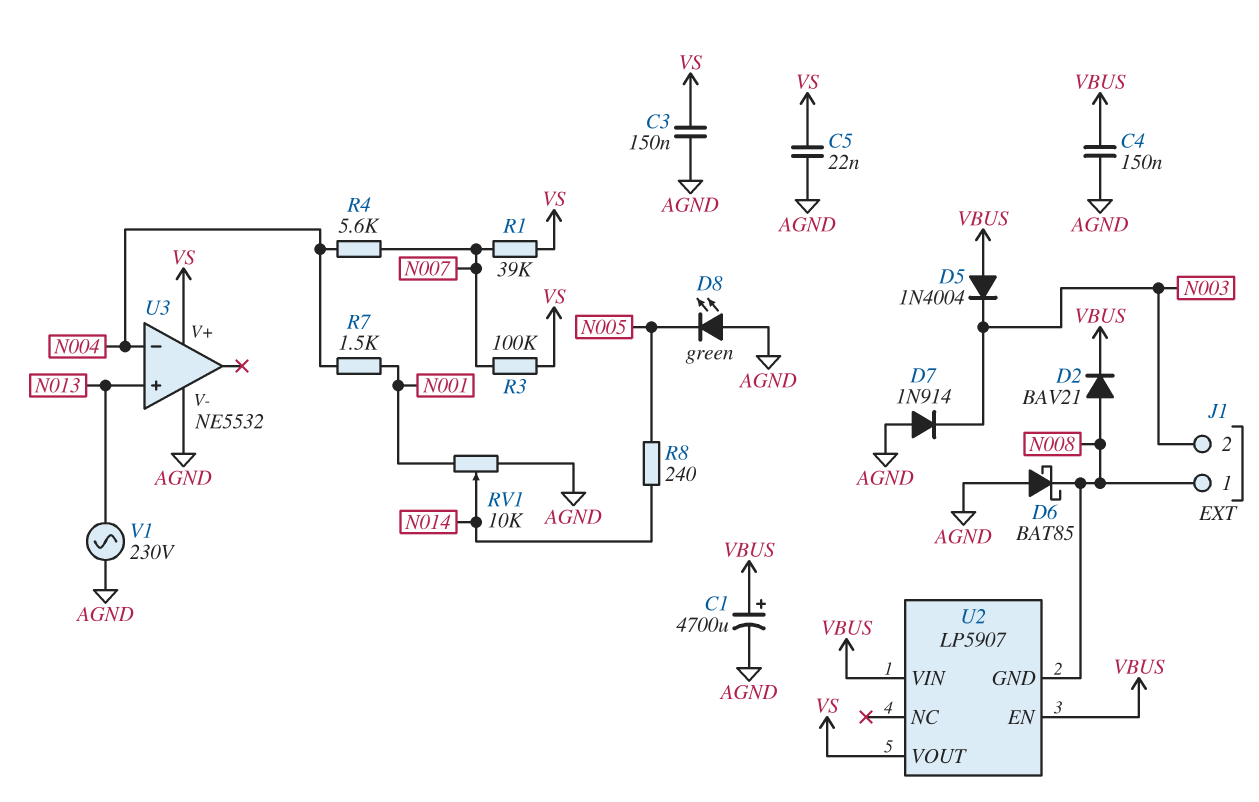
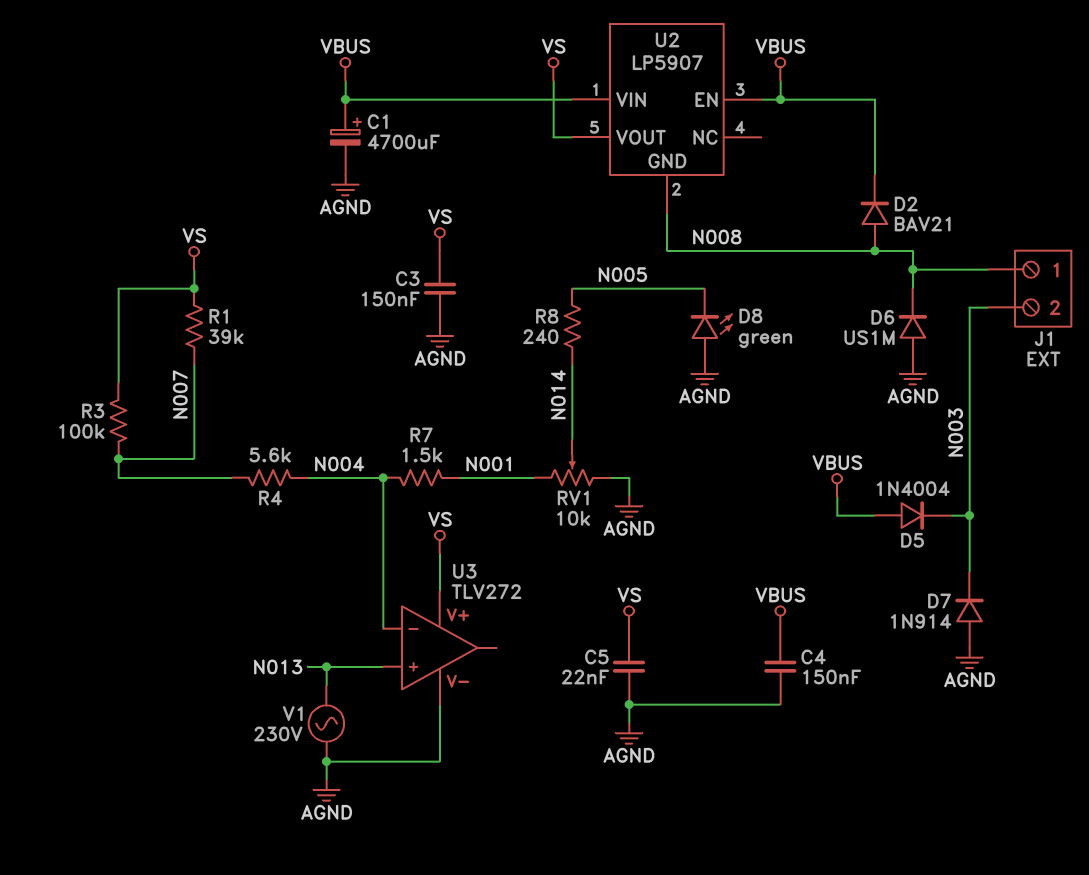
D6: schottky BAT85 (A AGND, K N008) -> diode US1M (A AGND, K N008)
U3: NE5532 -> TLV272

